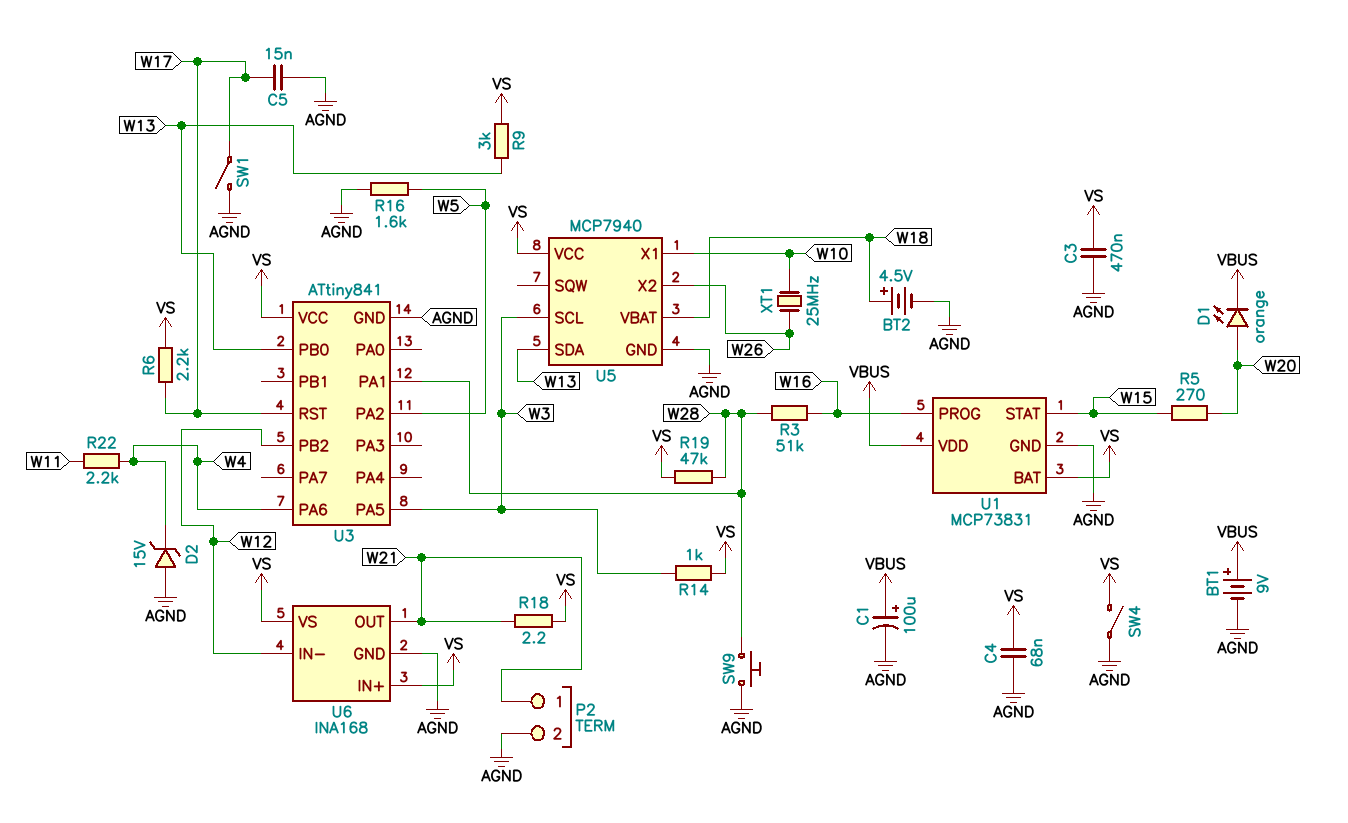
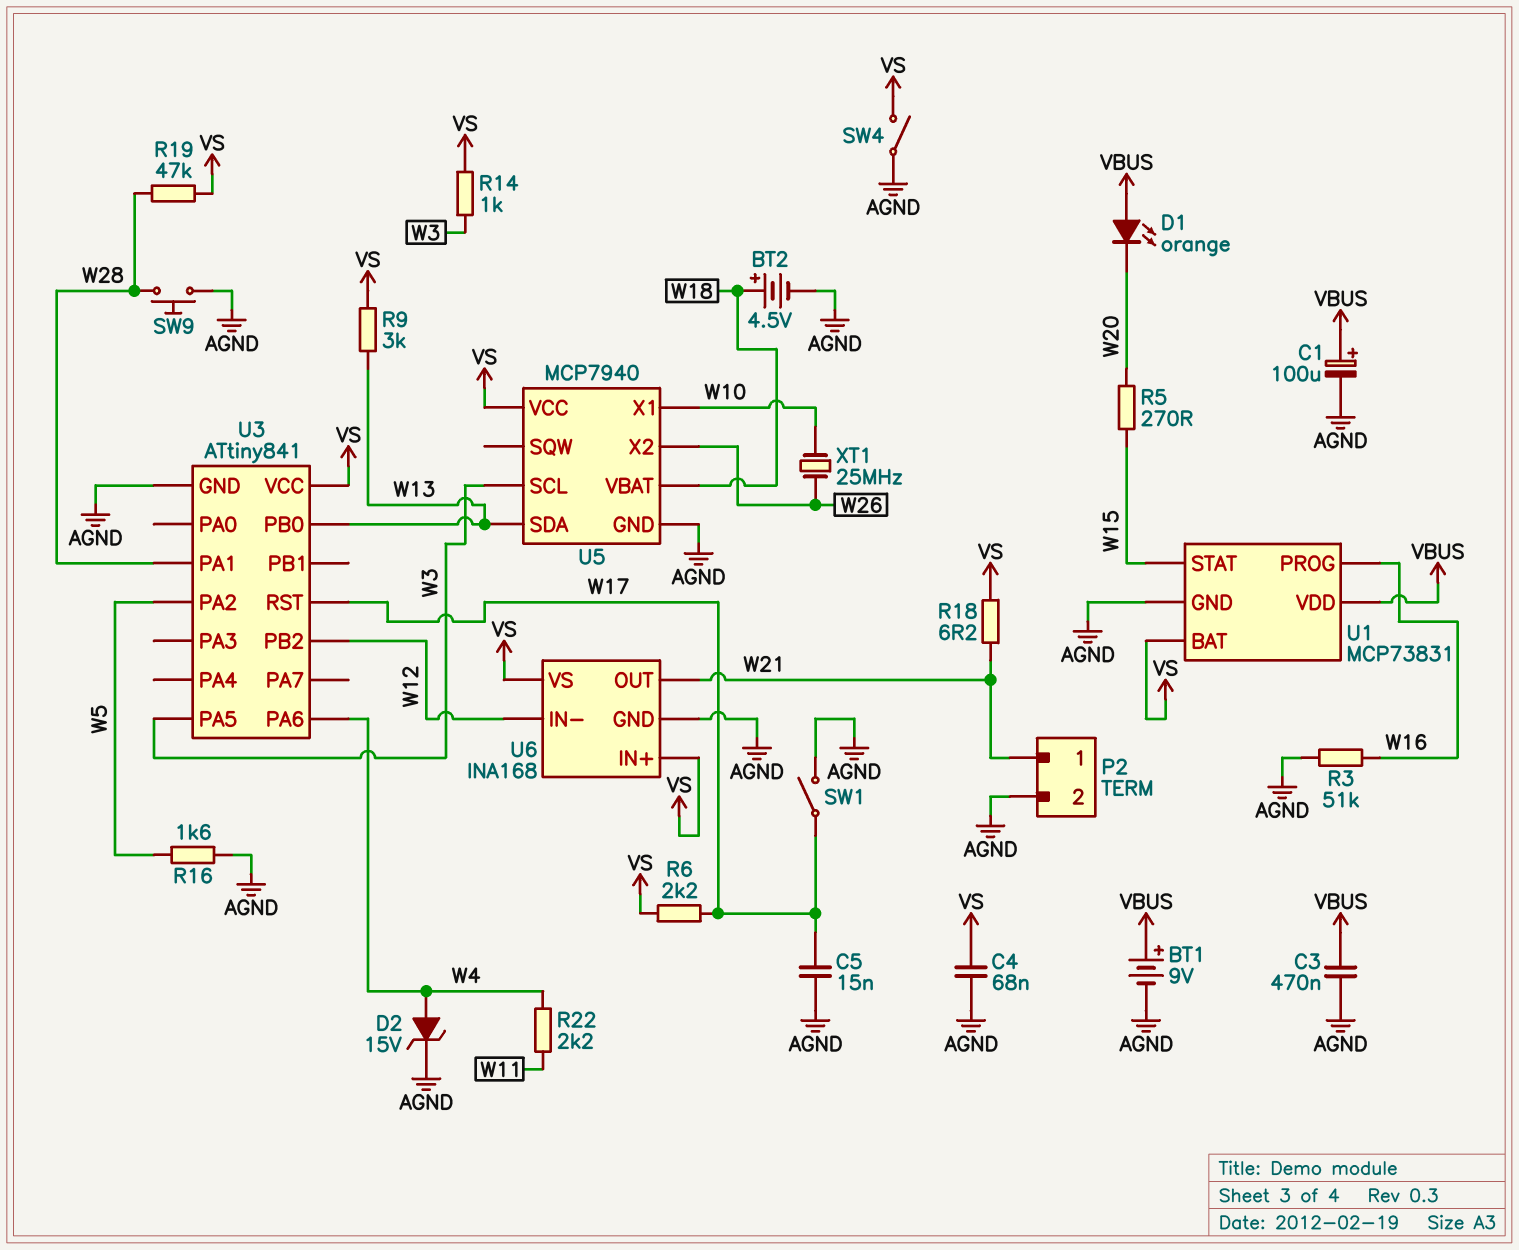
C3: 470nF (AGND, VS) -> 470nF (AGND, VBUS)
D1: LED orange (A W20, K VBUS) -> LED orange (A VBUS, K W20)
D2: zener 15V (A AGND, K W4) -> zener 15V (A W4, K AGND)
R3: 51k (W16, W28) -> 51k (AGND, W16)
R18: 2.2 (VS, W21) -> 6.2 (VS, W21)

